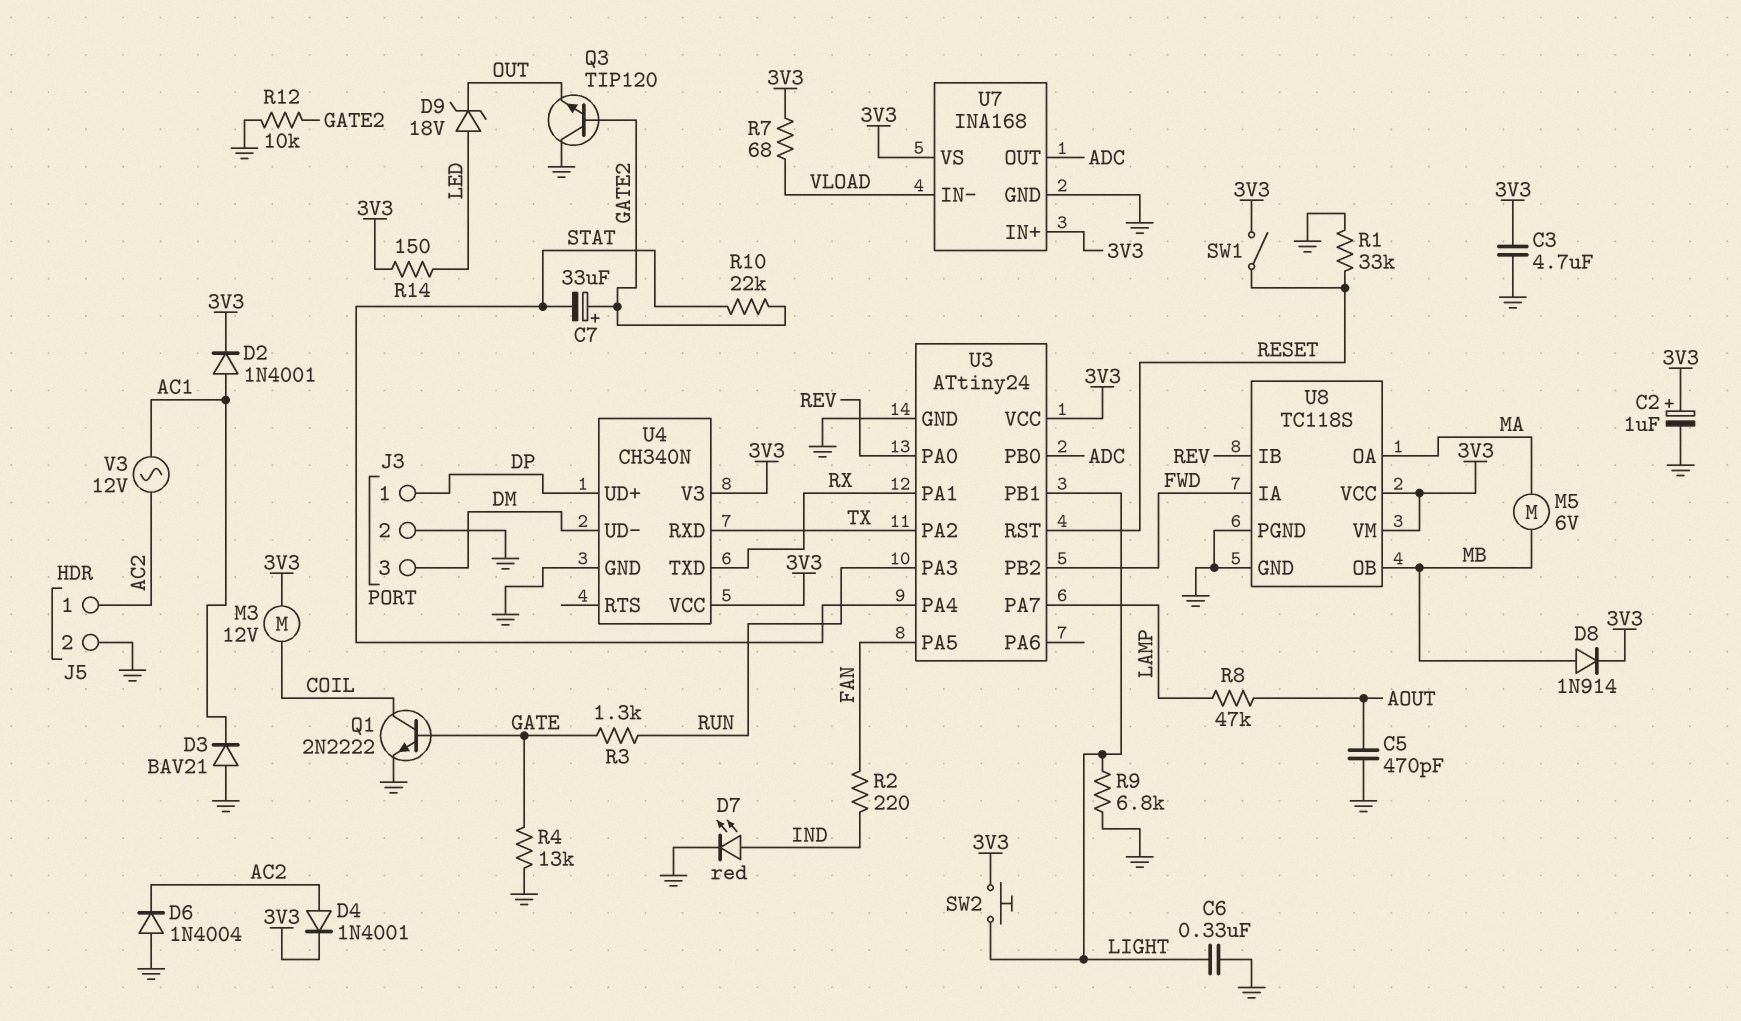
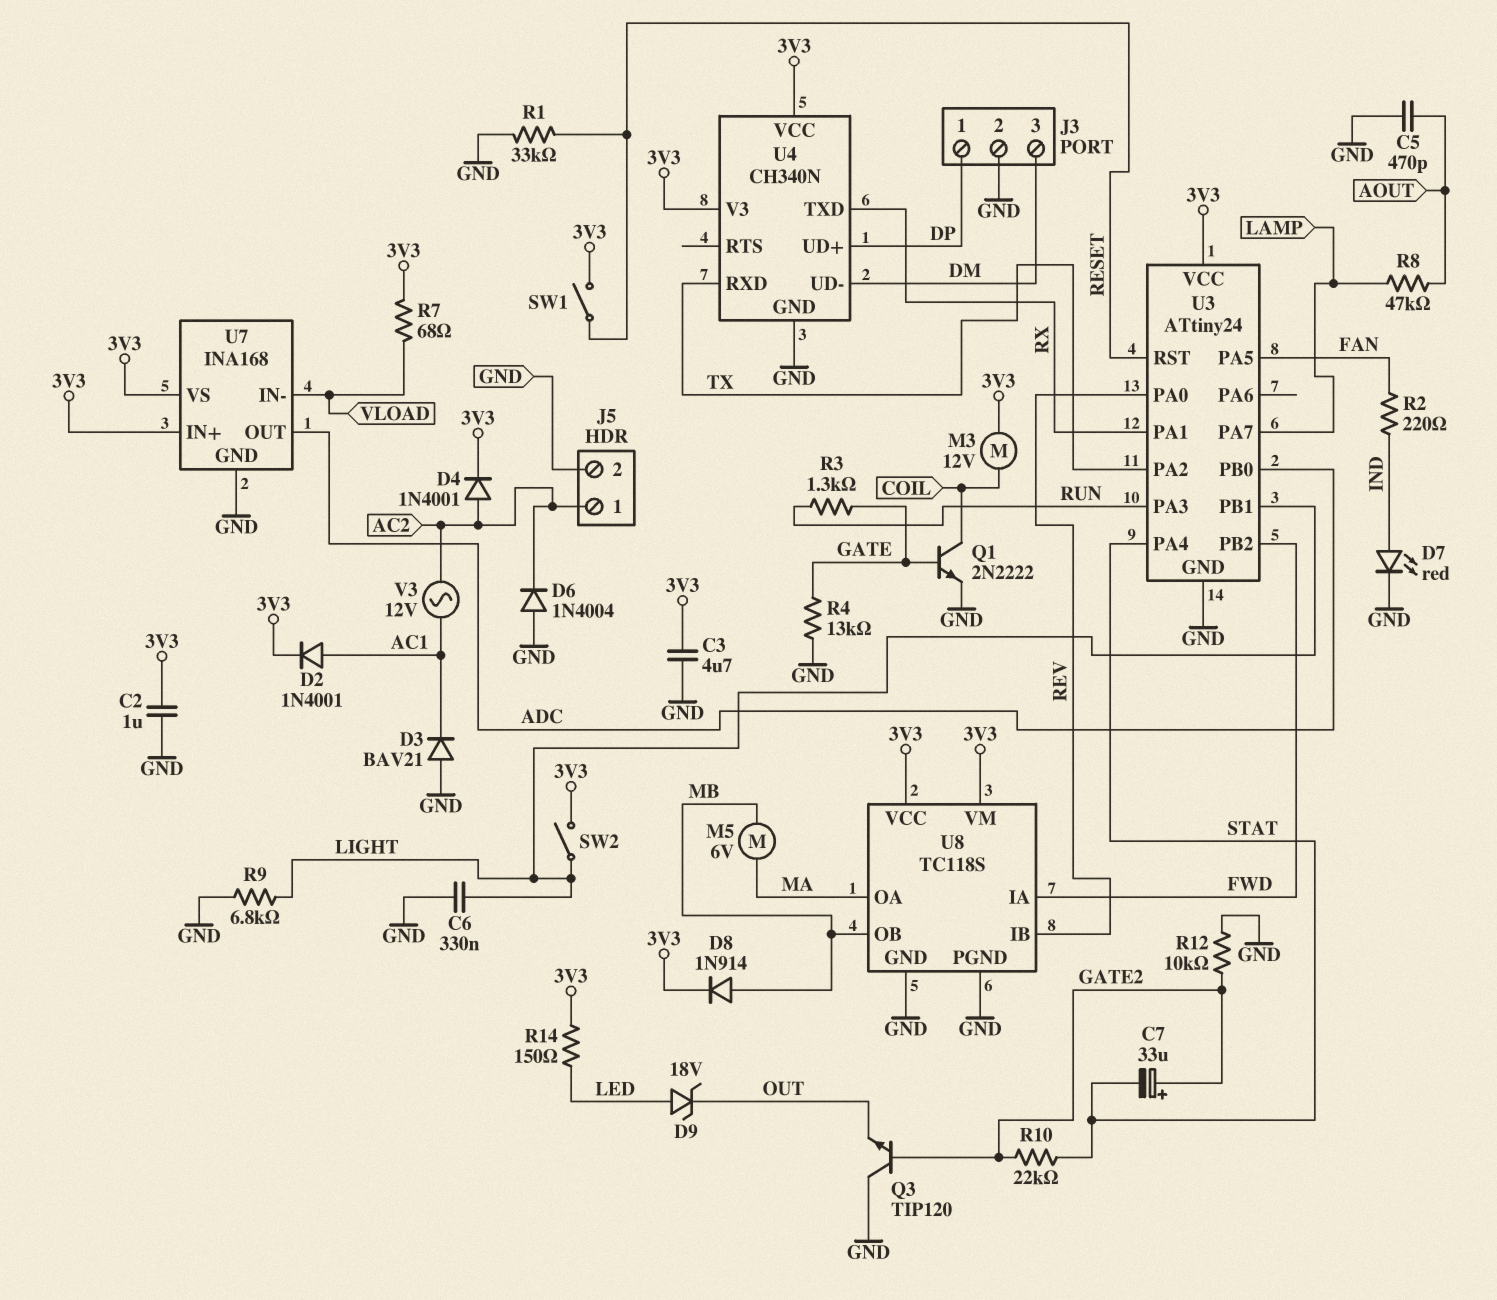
C2: 1uF (plus 3V3, minus GND) -> 1uF (3V3, GND)
SW2: button (3V3, LIGHT) -> switch (3V3, LIGHT)

